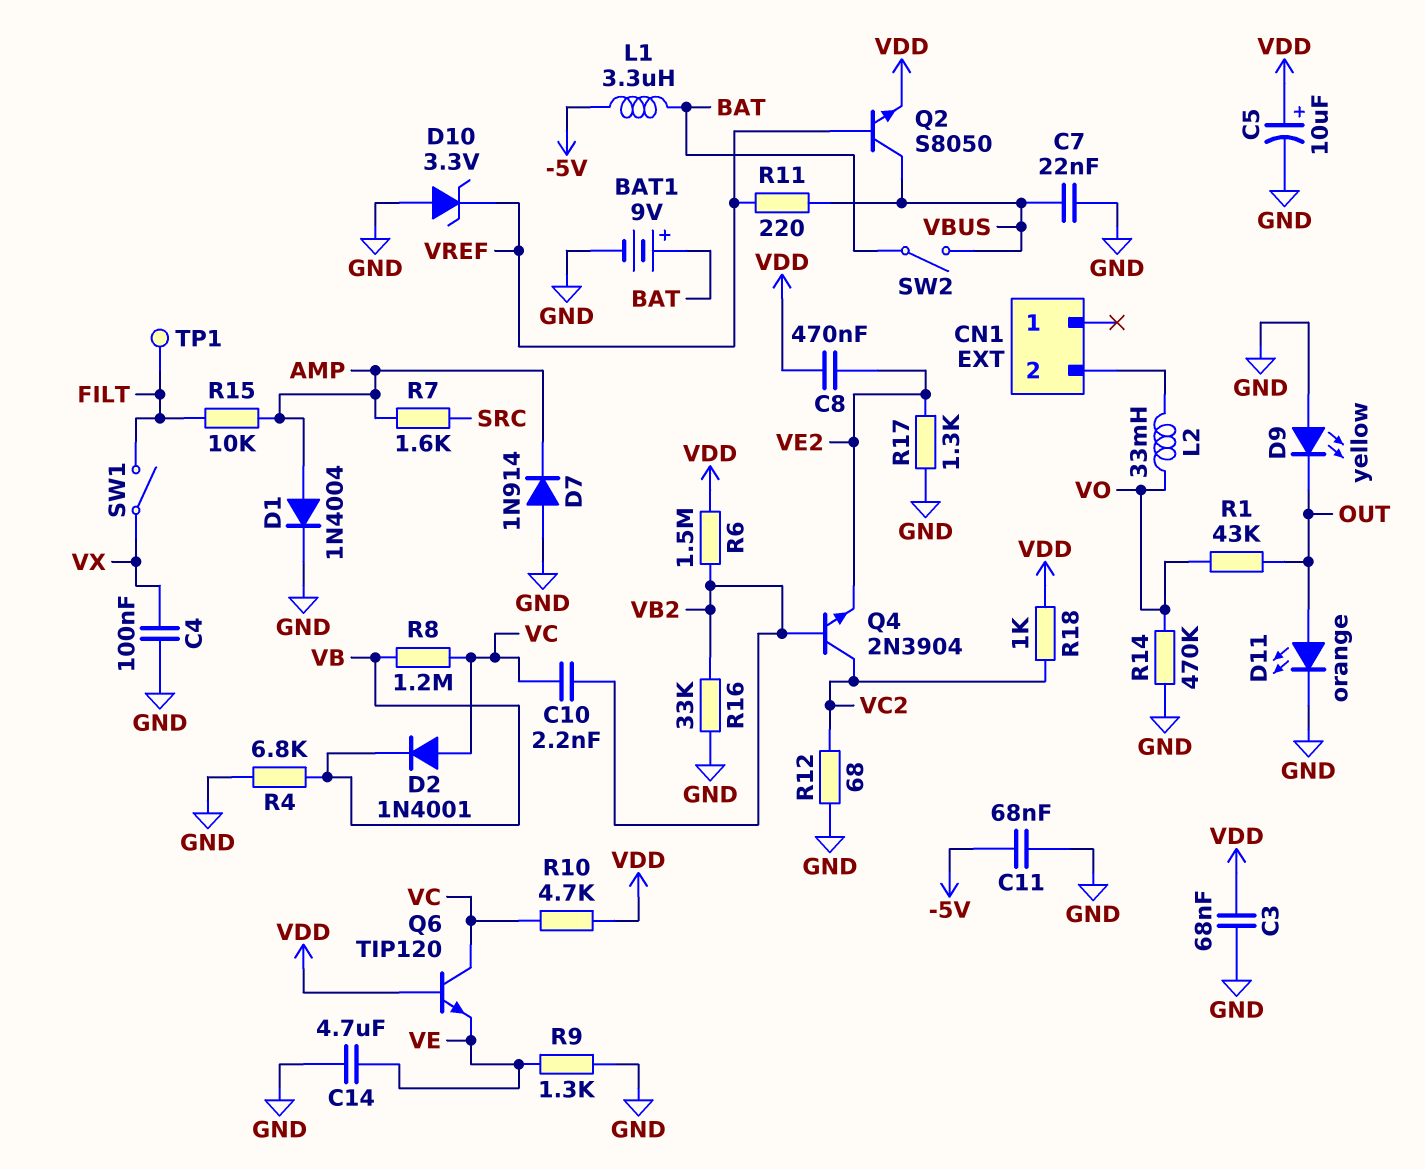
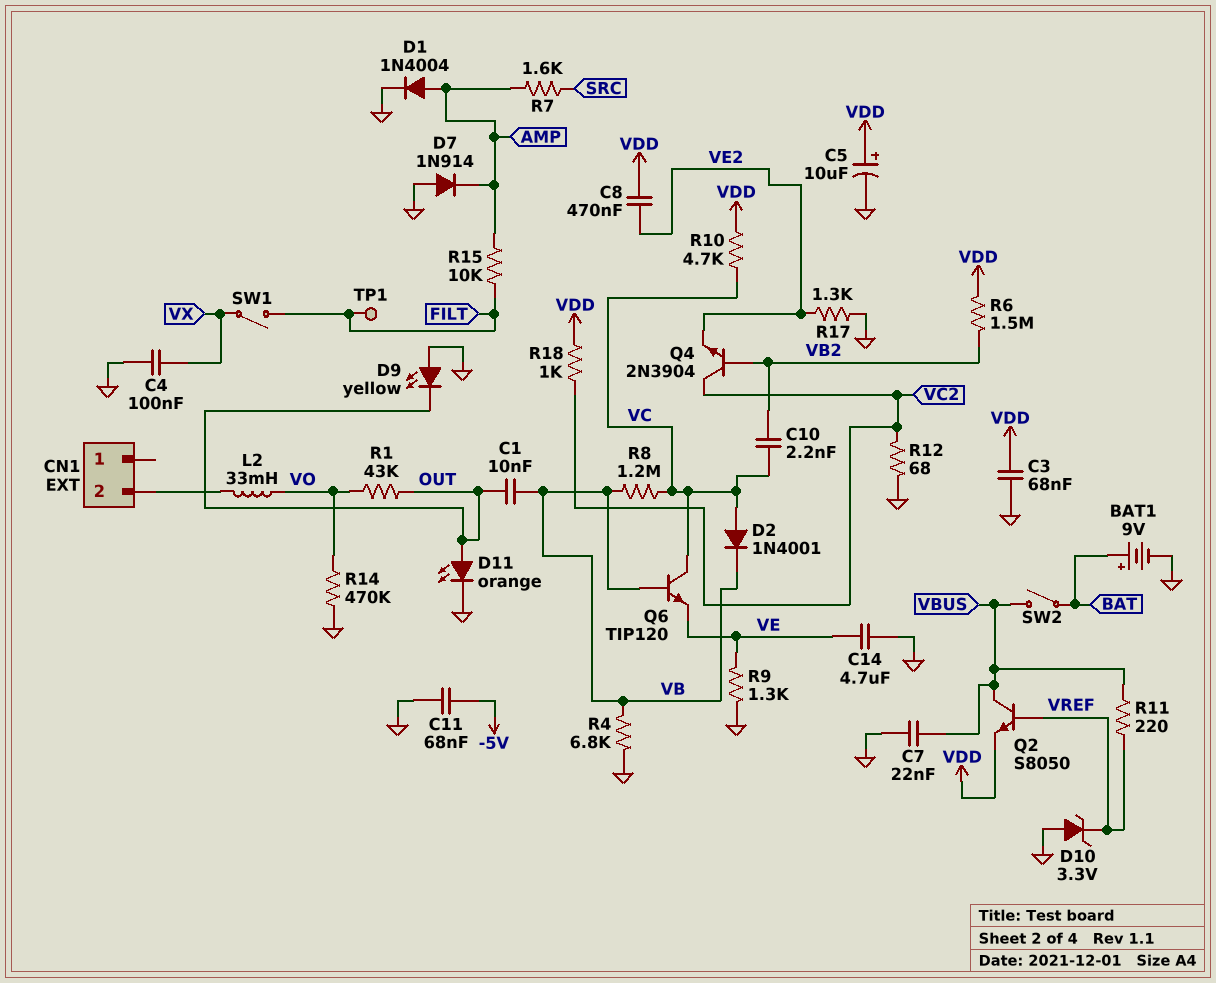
C1: none -> 10nF (OUT, VB)
L1: 3.3uH (-5V, BAT) -> none
Q6: NPN TIP120 (B VDD, C VC, E VE) -> NPN TIP120 (B VB, C VC, E VE)
R16: 33k (GND, VB2) -> none

